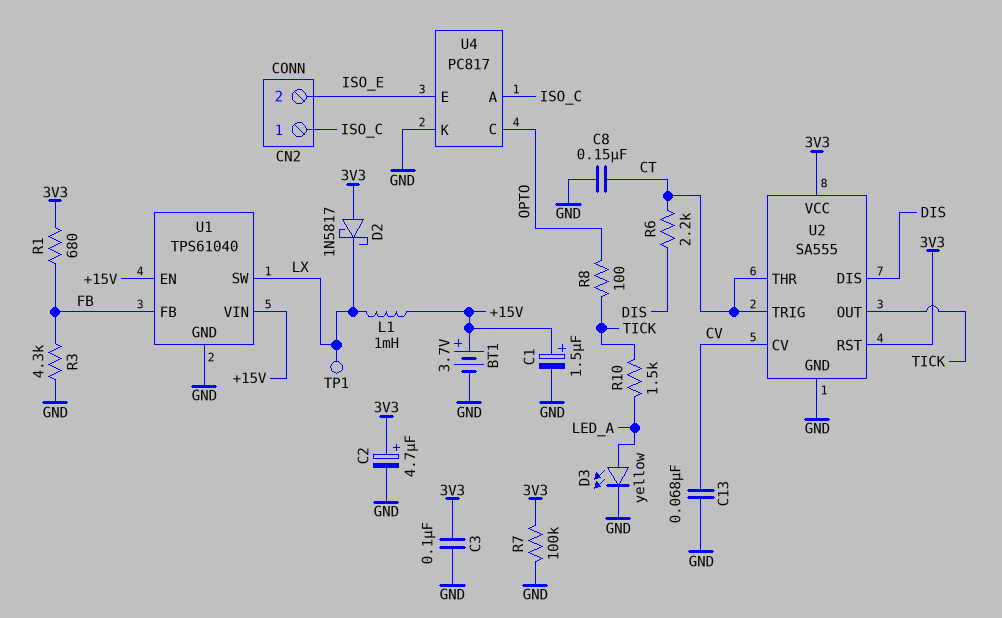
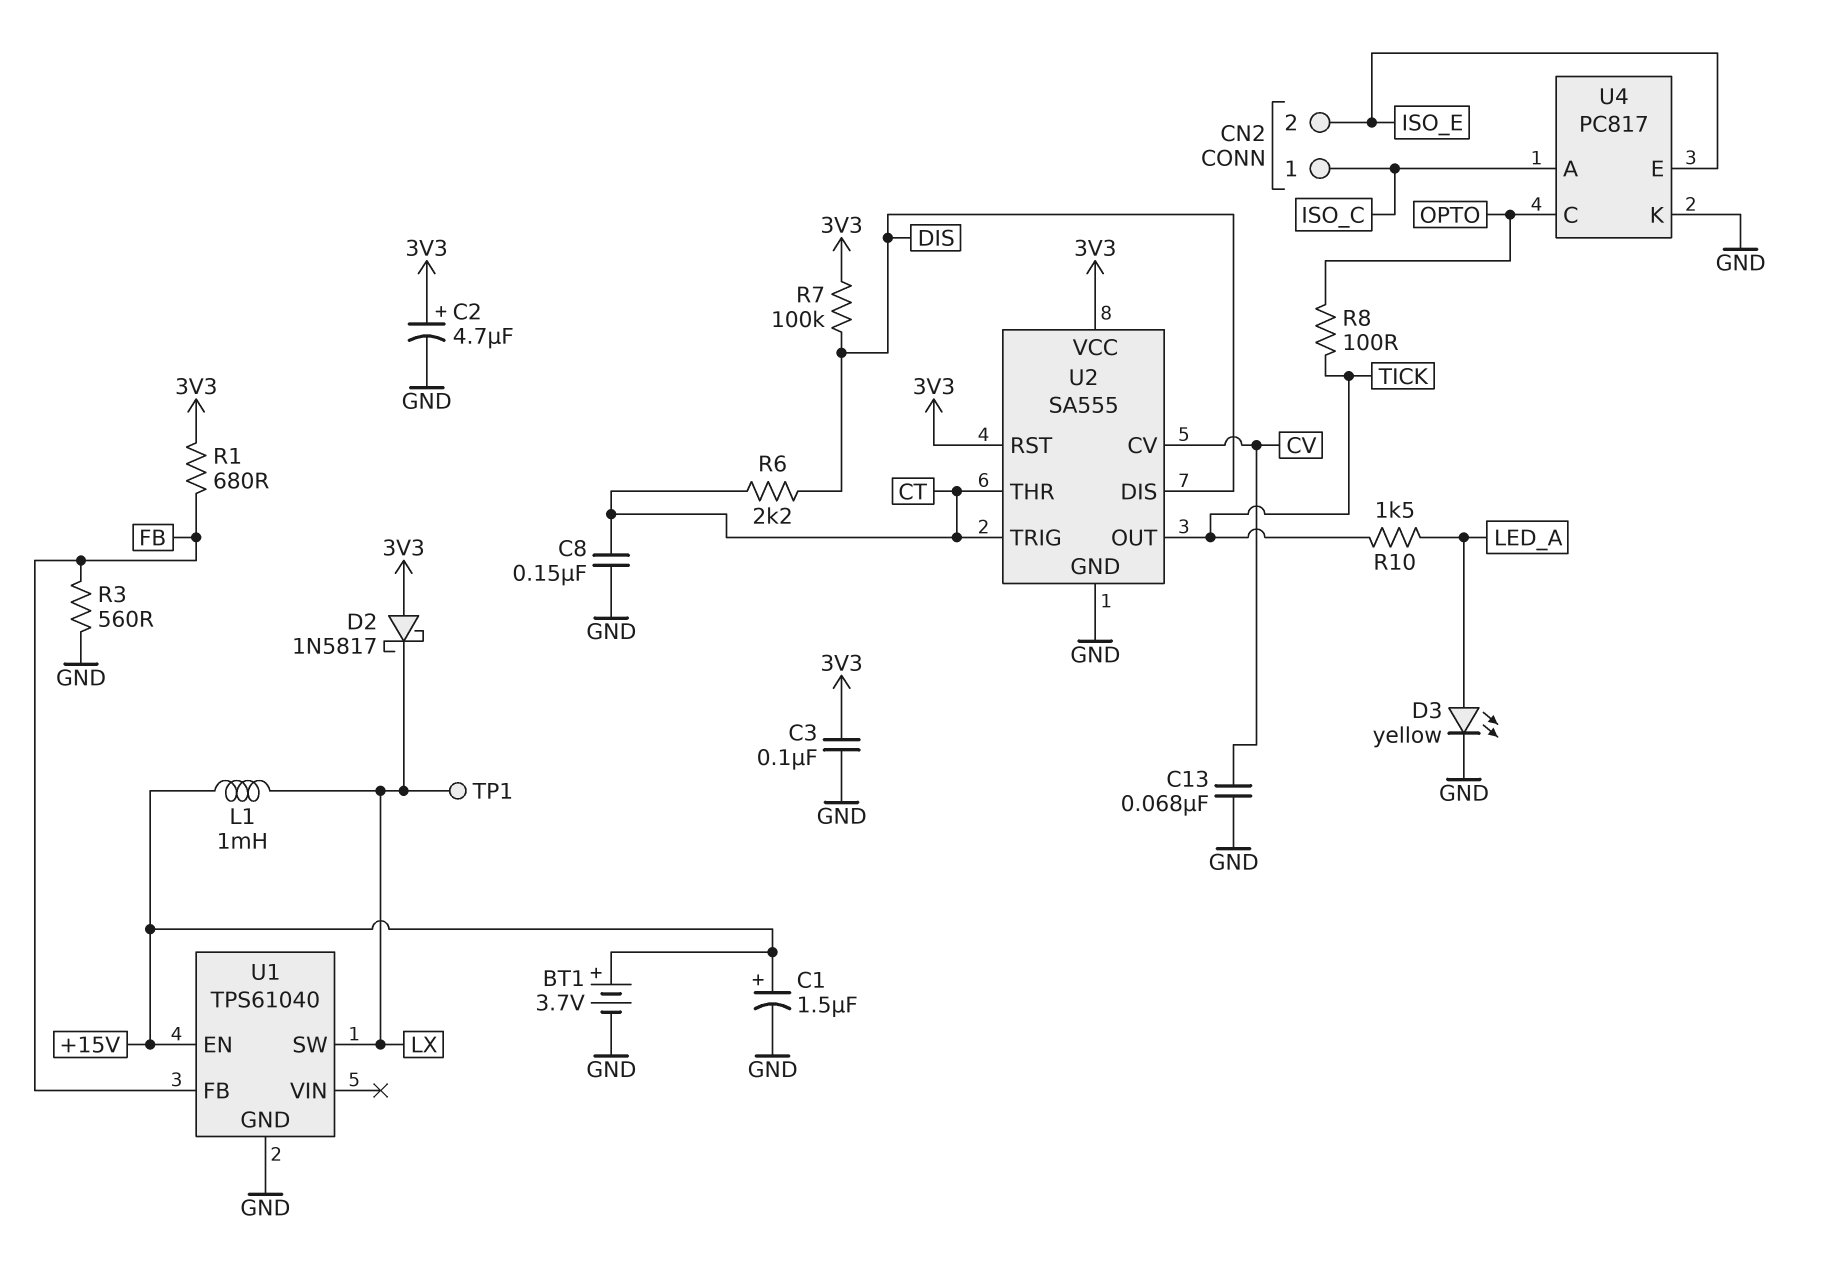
R3: 4.3k (FB, GND) -> 560 (FB, GND)
R7: 100k (3V3, GND) -> 100k (3V3, DIS)
U1 pin VIN: +15V -> none

